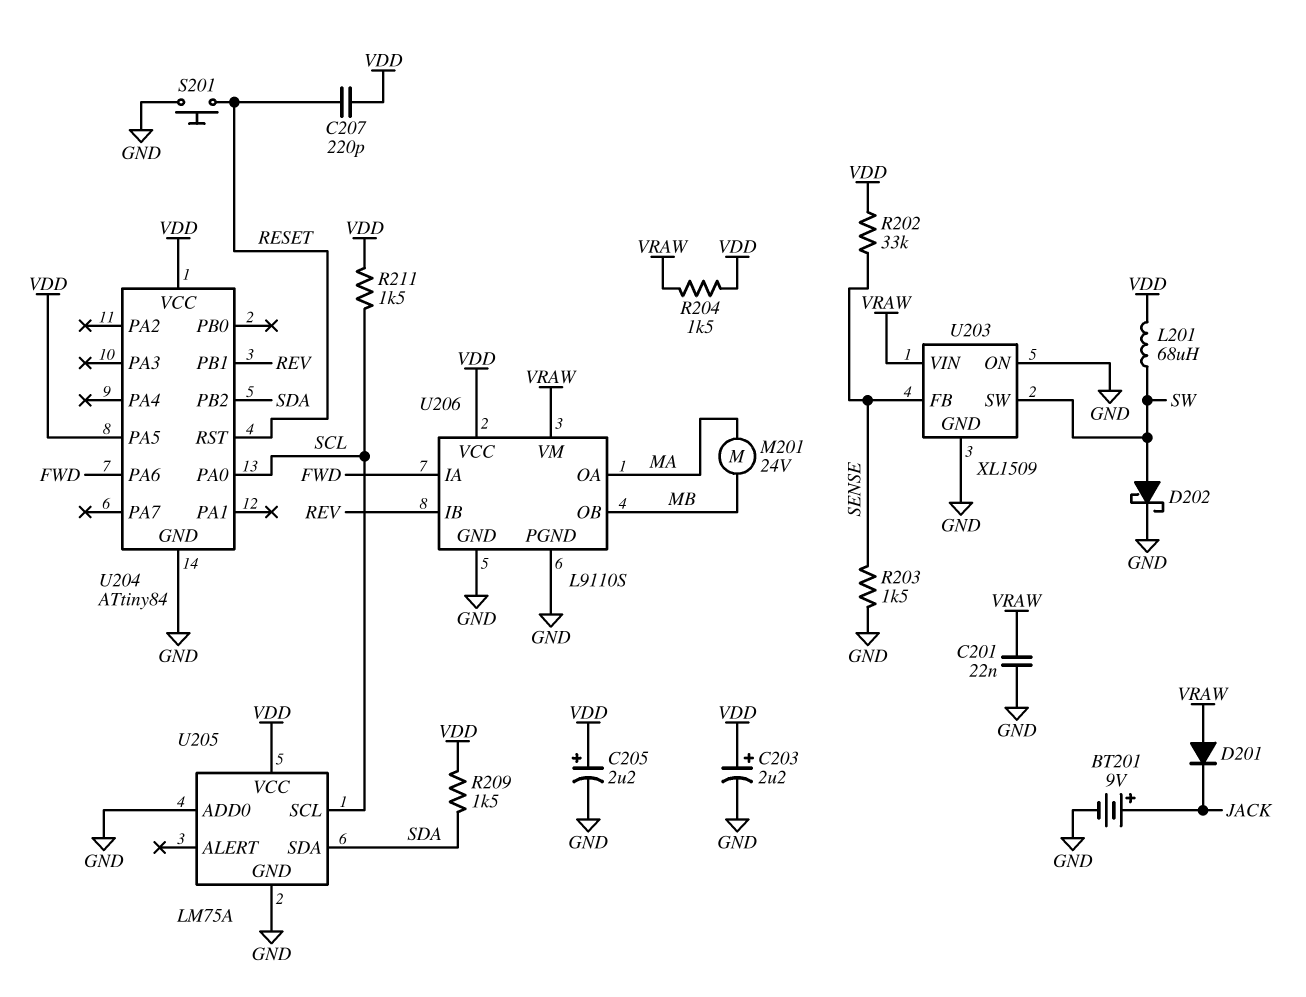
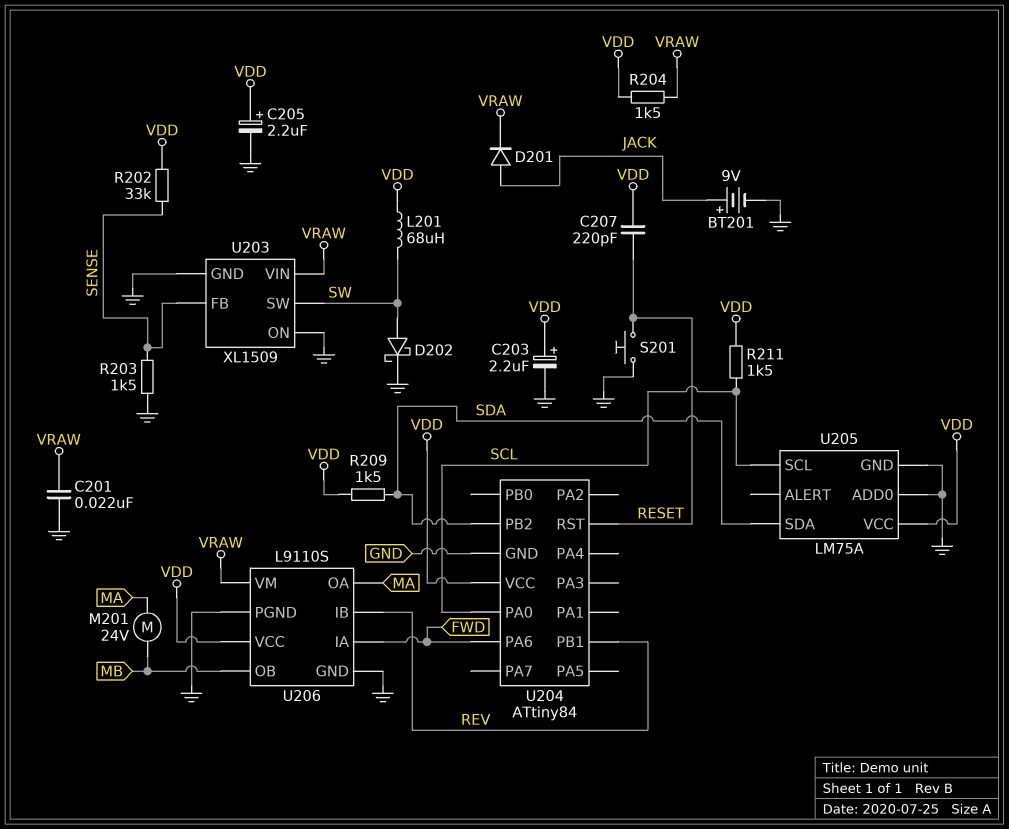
D201: diode (A VRAW, K JACK) -> diode (A JACK, K VRAW)
U204 pin PA5: VDD -> none

